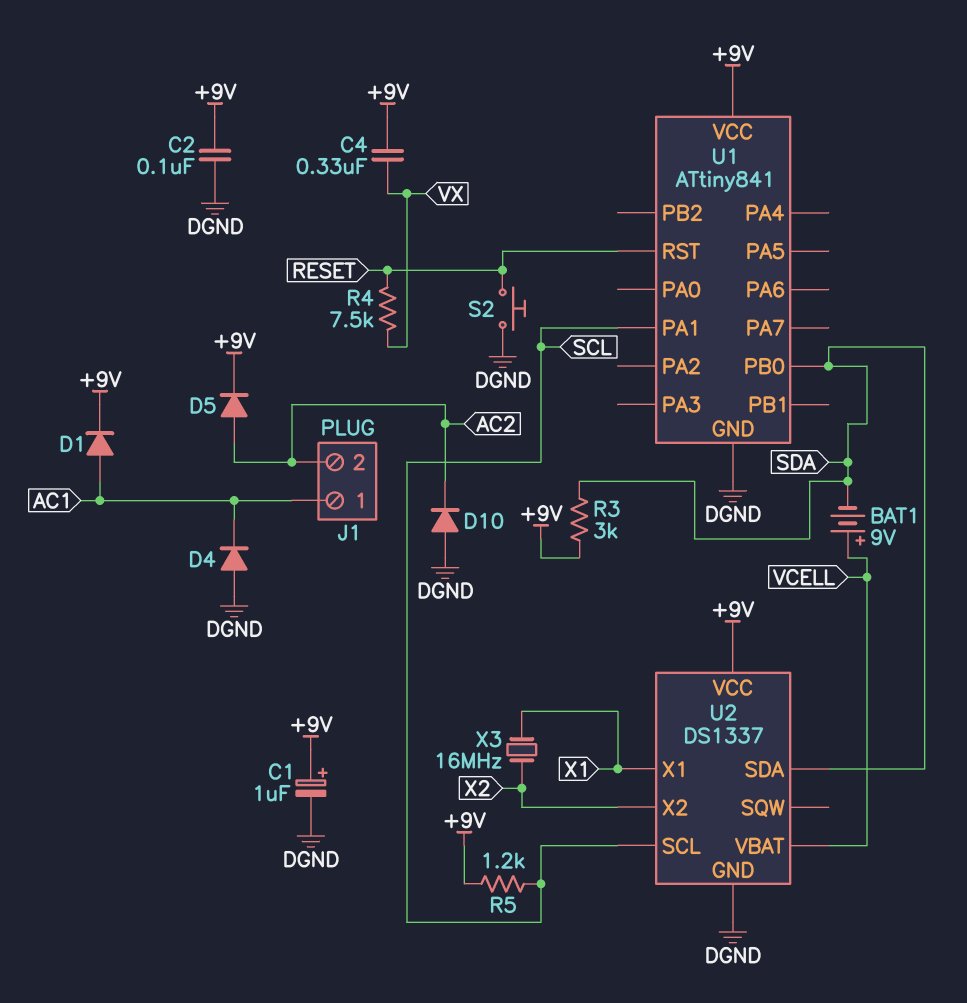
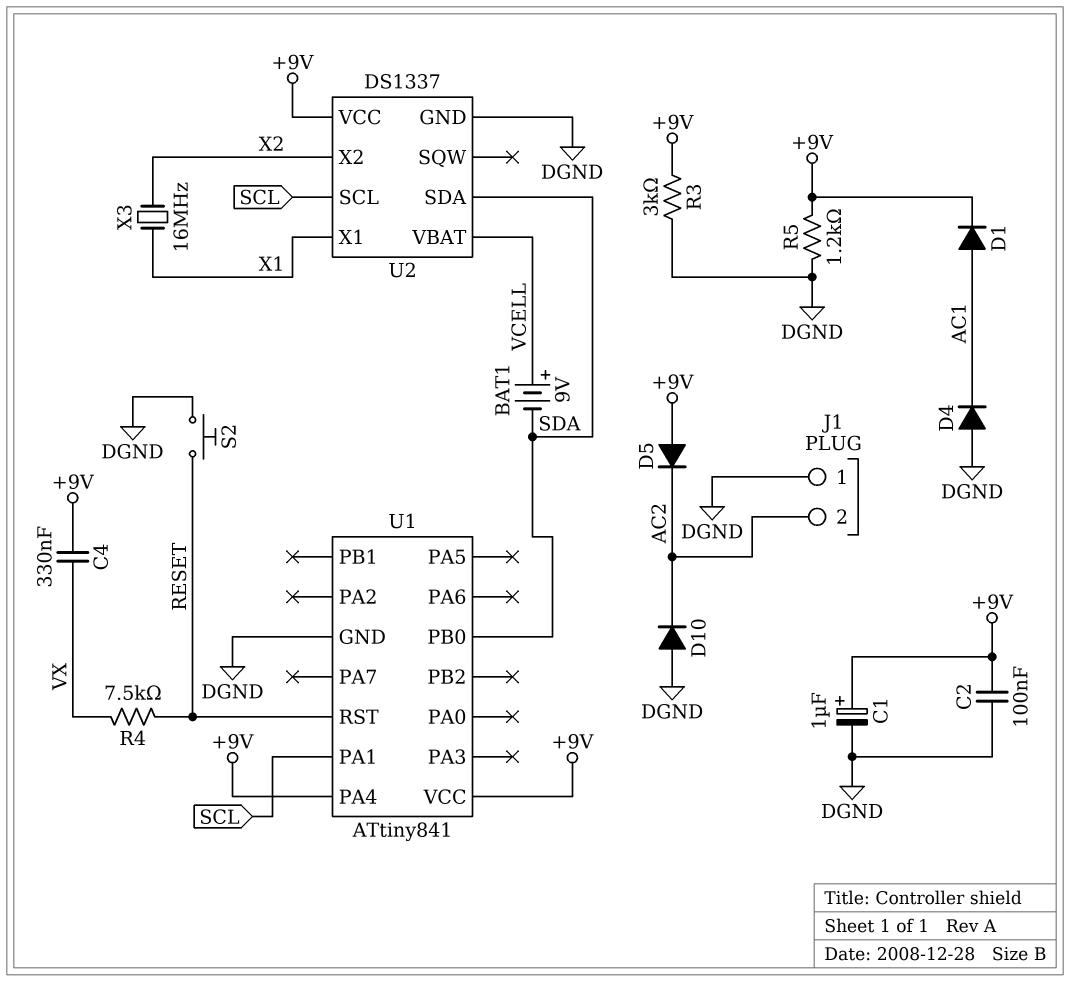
D5: diode (A AC2, K +9V) -> diode (A +9V, K AC2)
J1 pin 1: AC1 -> DGND
R3: 3k (+9V, SDA) -> 3k (+9V, DGND)
R5: 1.2k (+9V, SCL) -> 1.2k (+9V, DGND)
U1 pin PA4: none -> +9V

